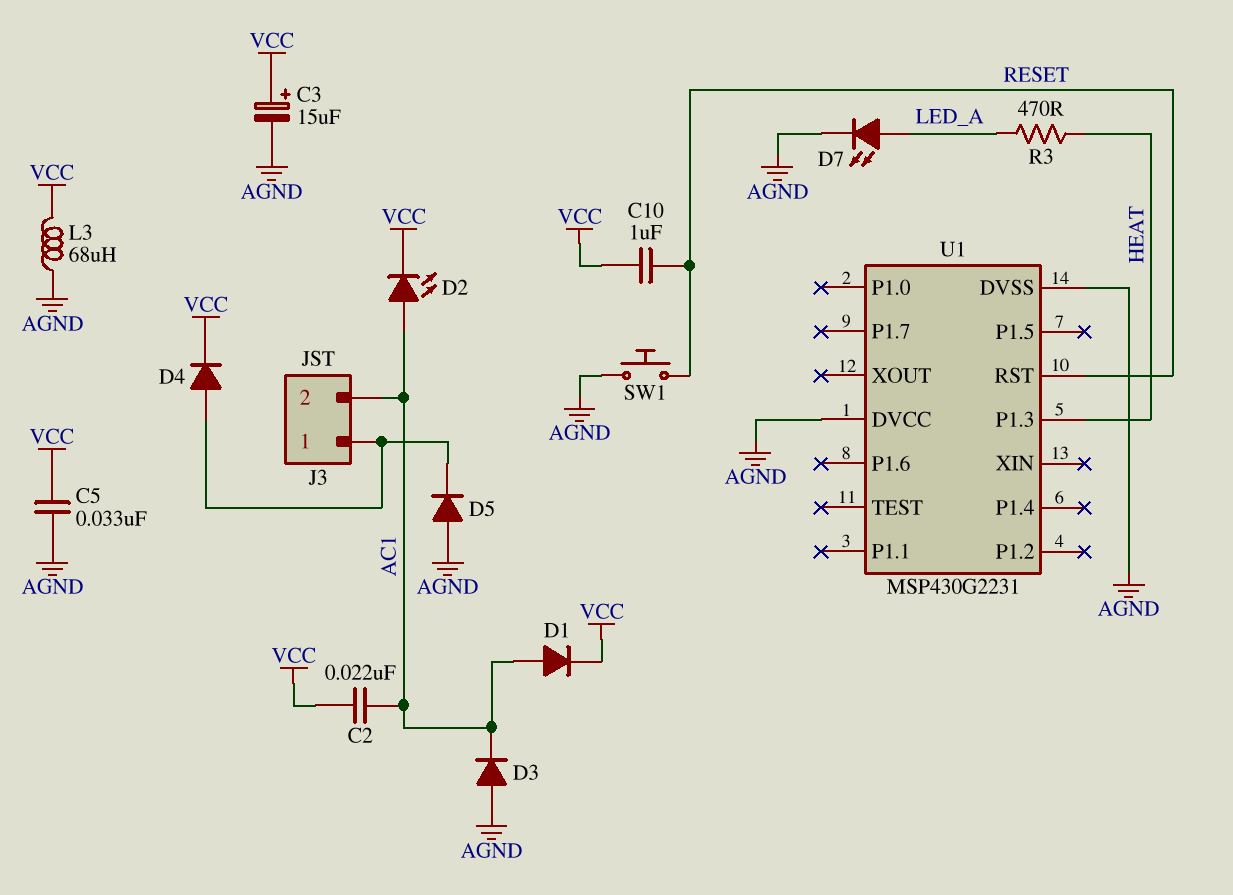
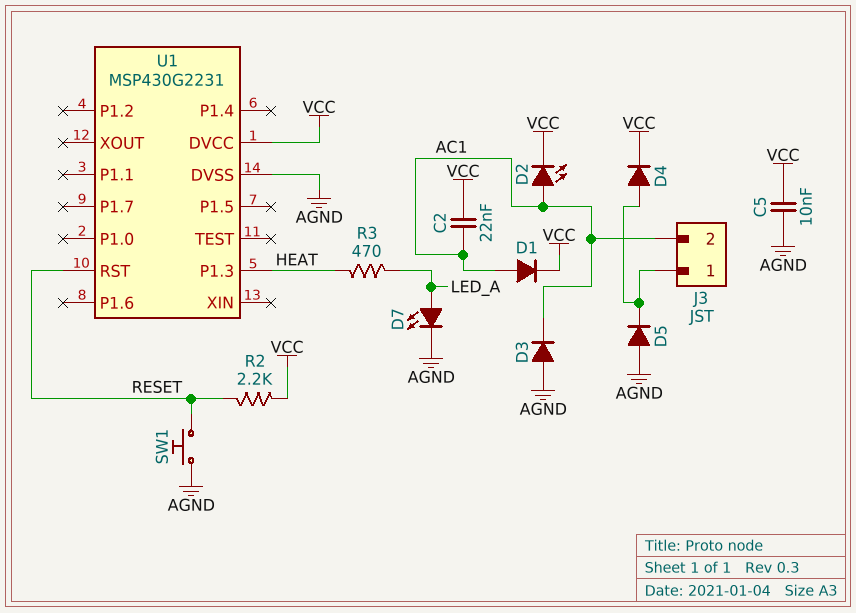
C3: 15uF (plus VCC, minus AGND) -> none
C5: 33nF (AGND, VCC) -> 10nF (AGND, VCC)
C10: 1uF (RESET, VCC) -> none
L3: 68uH (AGND, VCC) -> none
R2: none -> 2.2k (RESET, VCC)
U1 pin DVCC: AGND -> VCC

